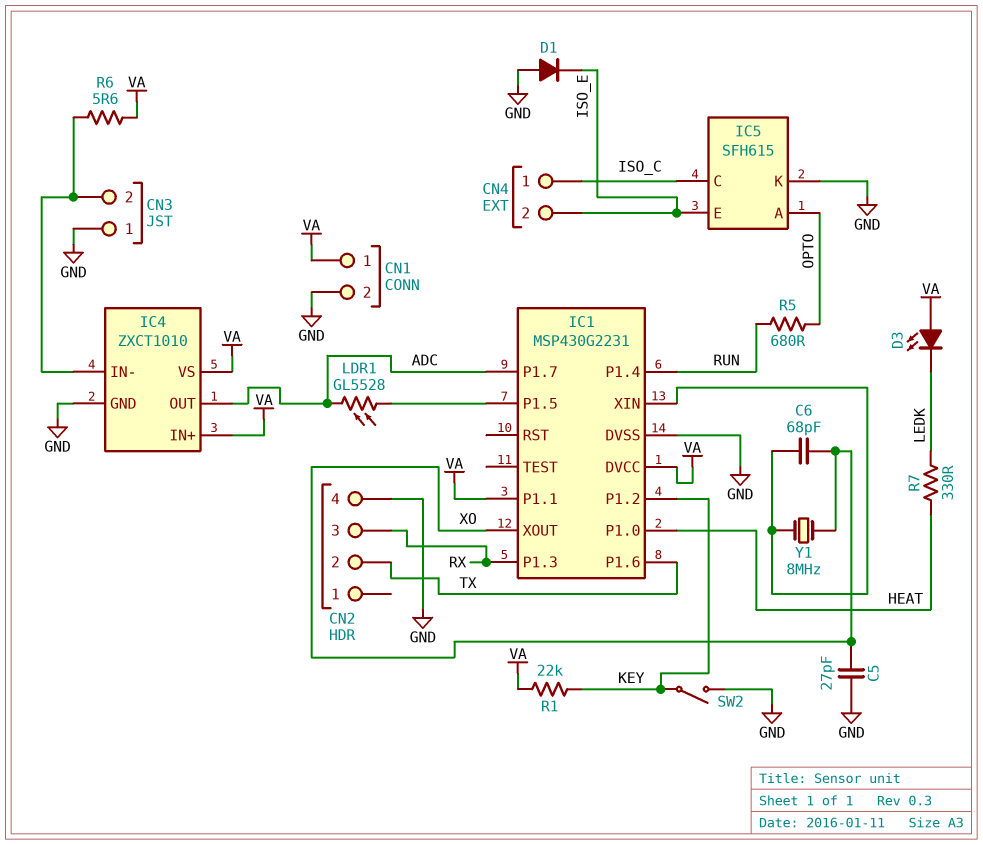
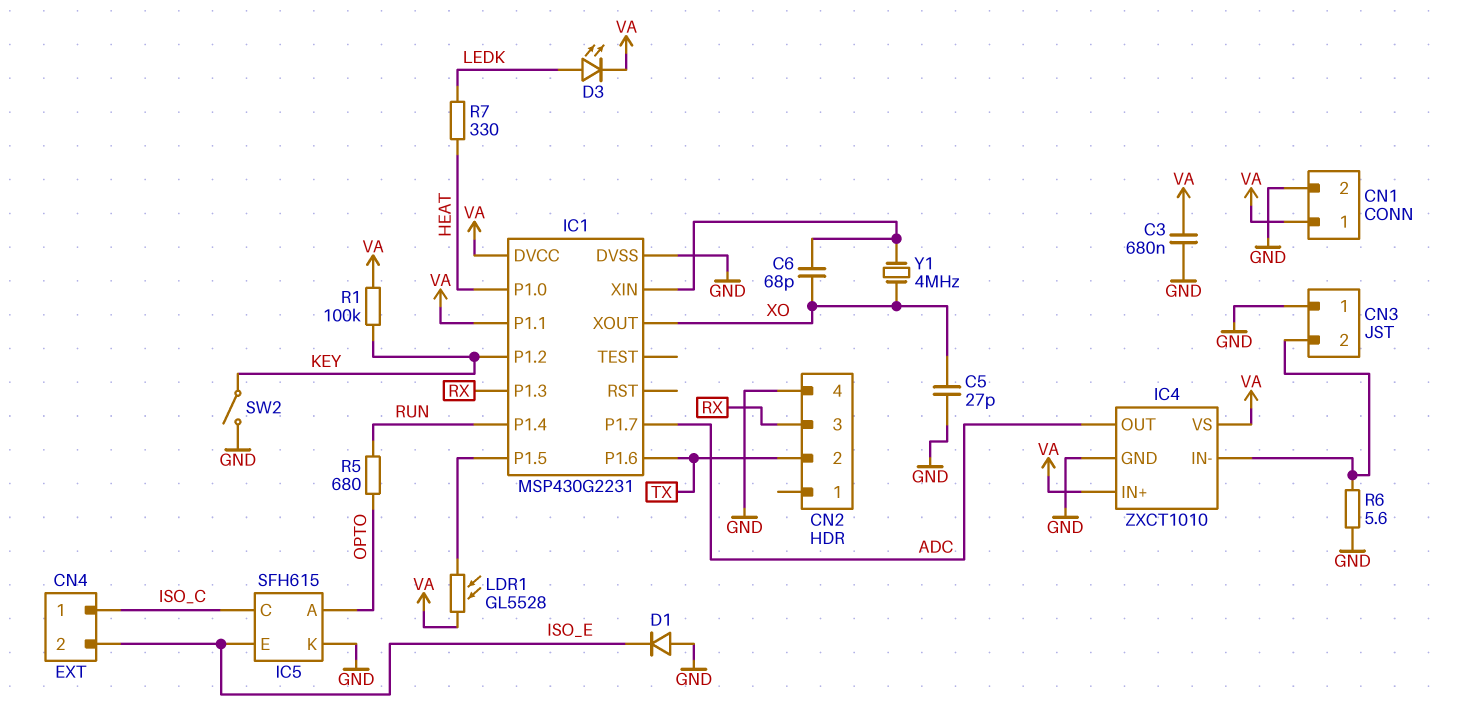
C3: none -> 680nF (GND, VA)
D3: LED (A VA, K LEDK) -> LED (A LEDK, K VA)
LDR1: GL5528 (ADC, IC1/P1.5) -> GL5528 (IC1/P1.5, VA)
R1: 22k (KEY, VA) -> 100k (KEY, VA)
R6: 5.6 (CN3/2, VA) -> 5.6 (CN3/2, GND)
Y1: 8MHz (IC1/XIN, XO) -> 4MHz (IC1/XIN, XO)

